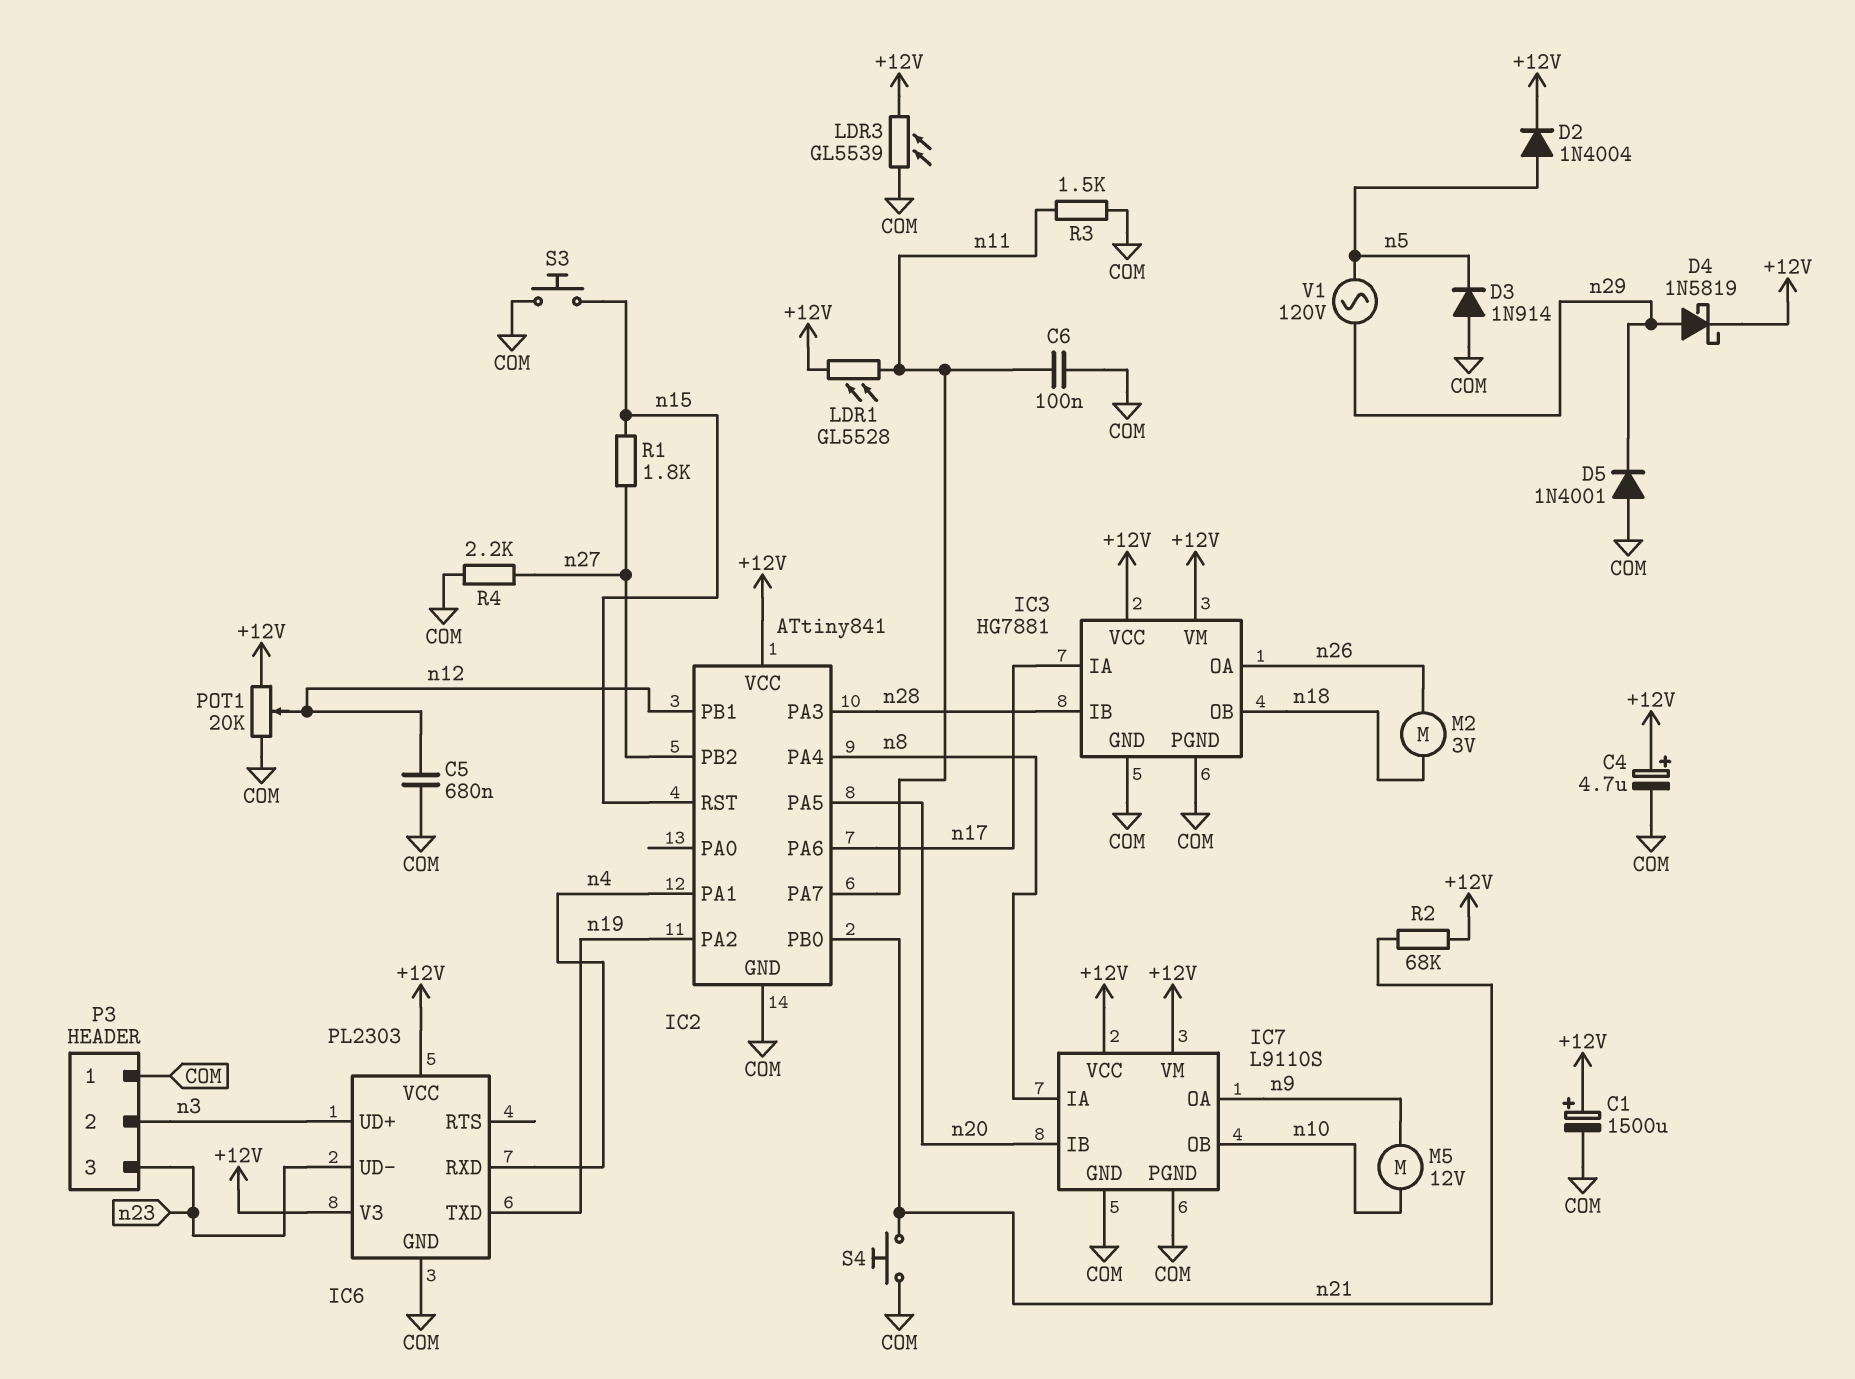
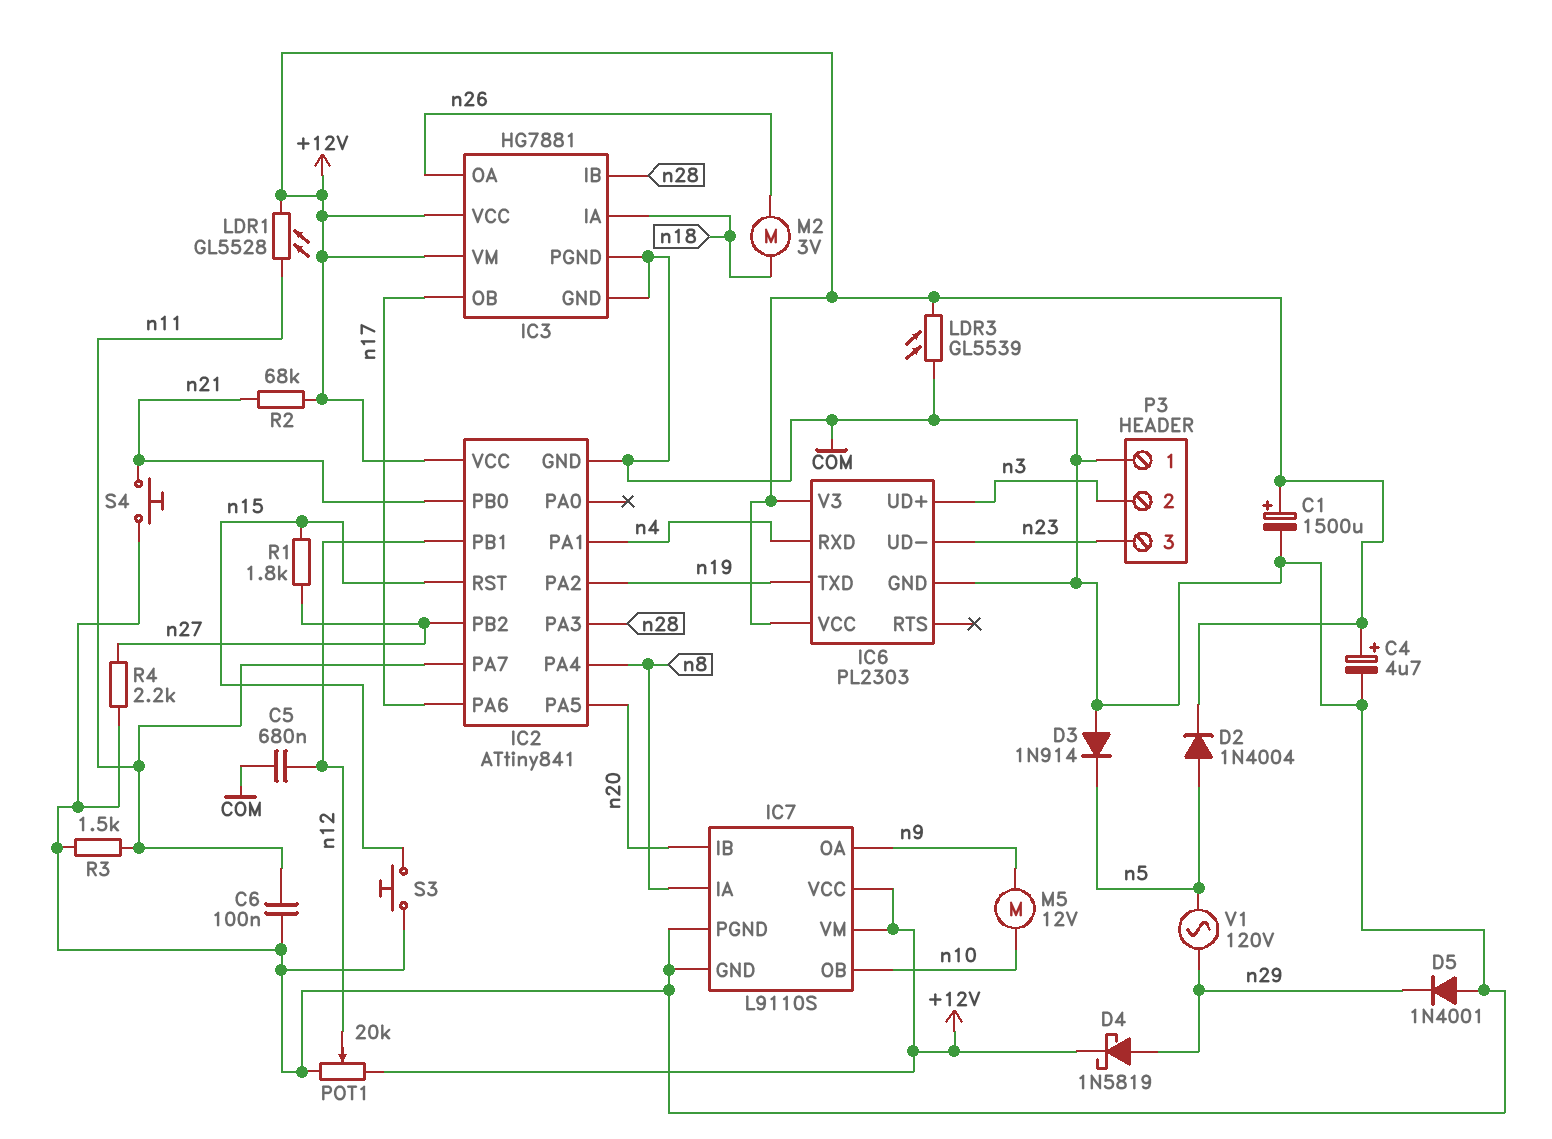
IC3 pin IA: n17 -> n18
IC3 pin OB: n18 -> n17

